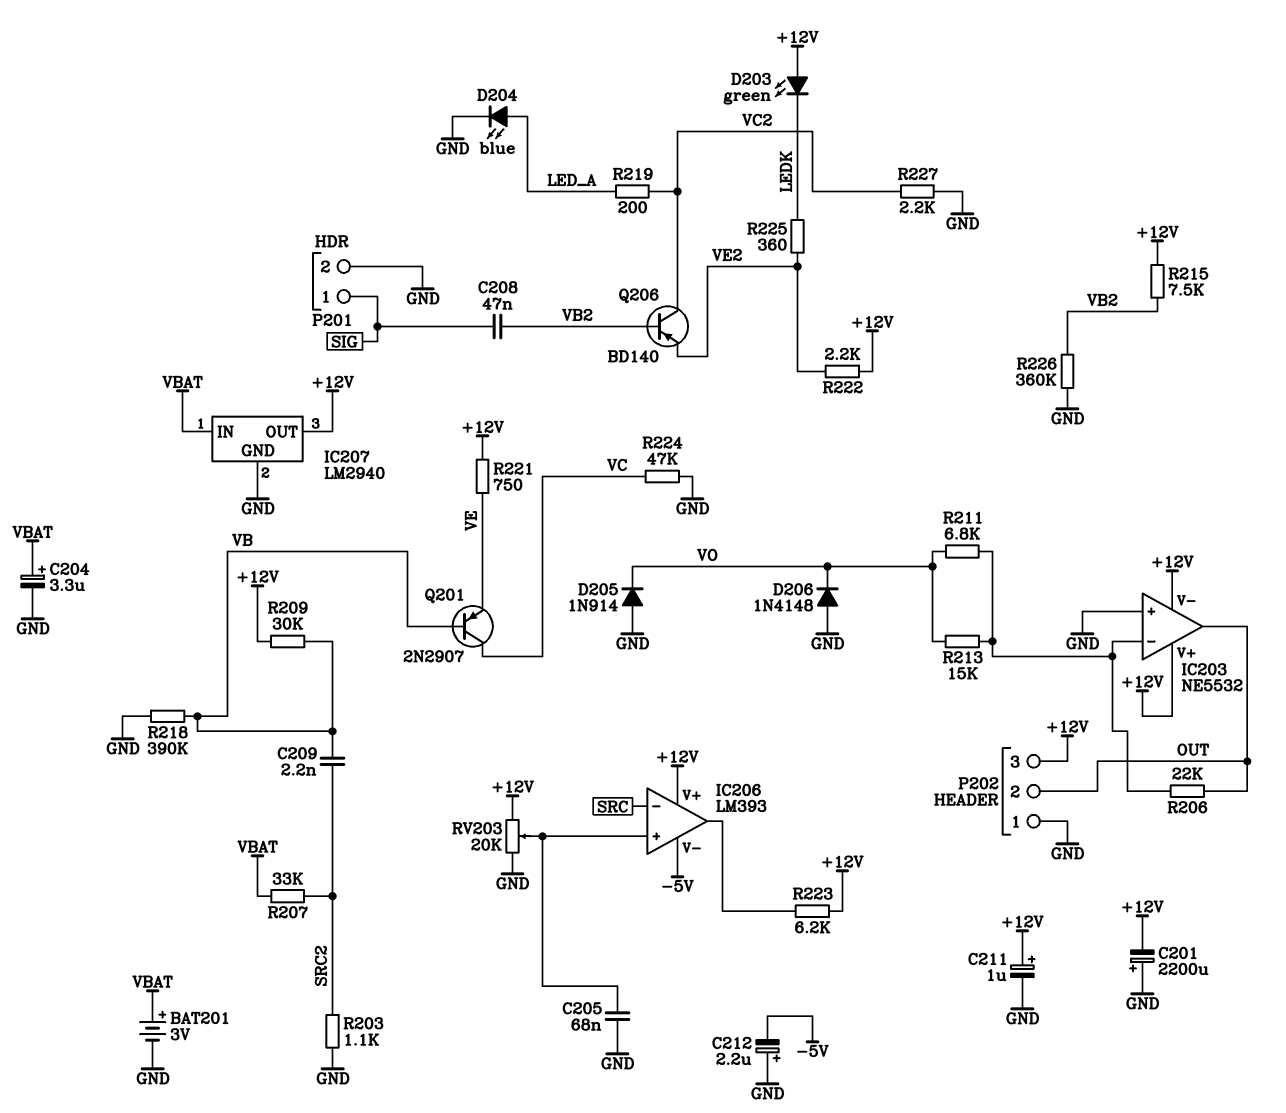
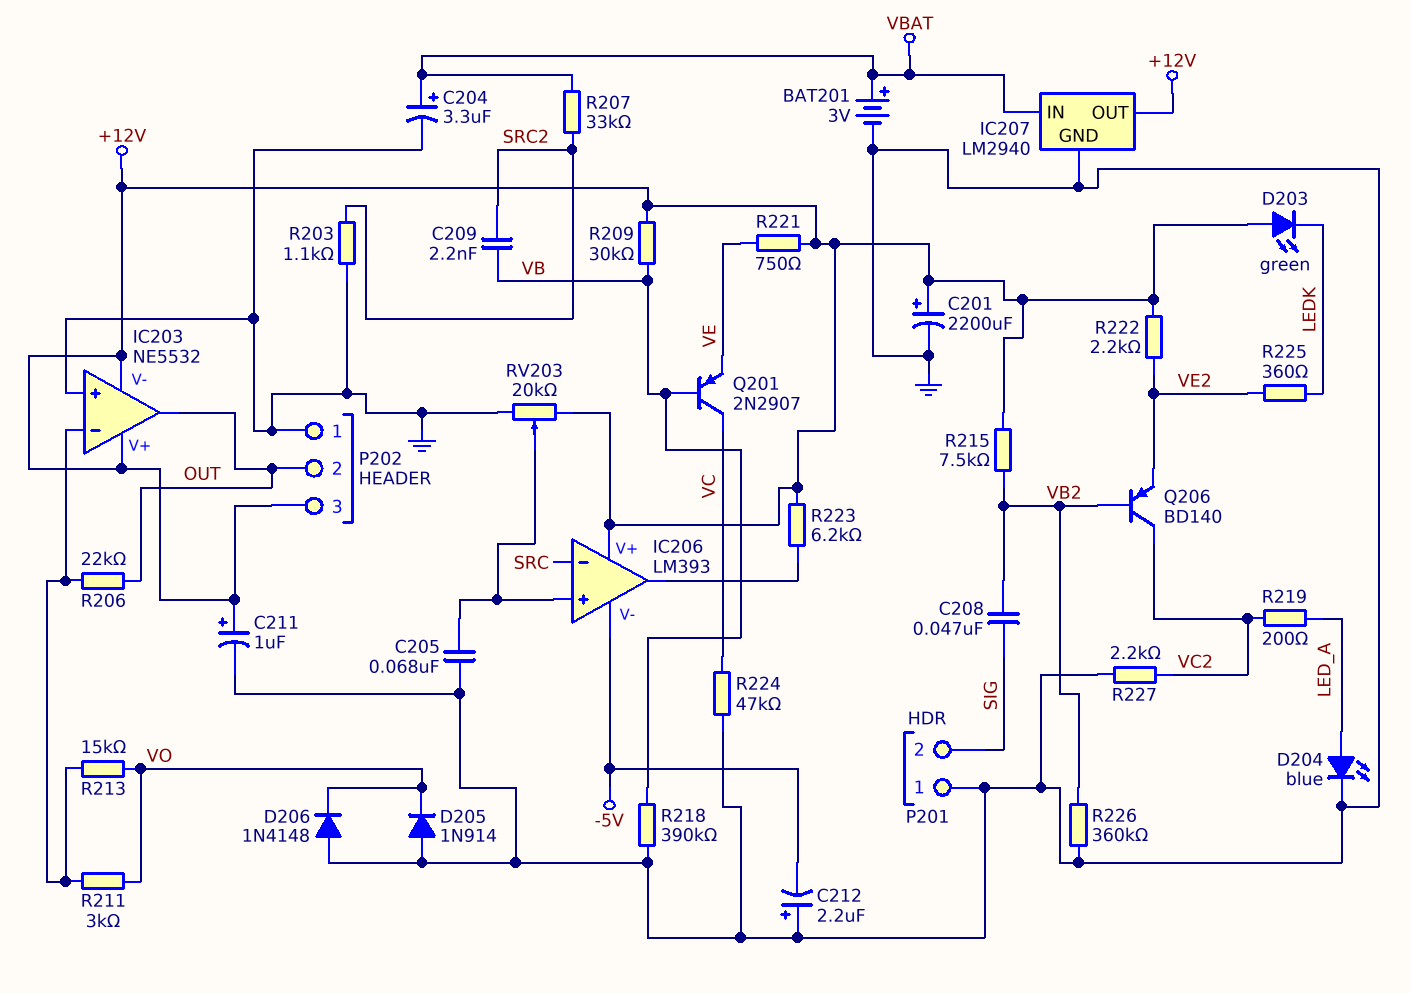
C201: 2200uF (plus GND, minus +12V) -> 2200uF (plus +12V, minus GND)
P201 pin 1: SIG -> GND
P201 pin 2: GND -> SIG
R211: 6.8k (IC203/in-, VO) -> 3k (IC203/in-, VO)

